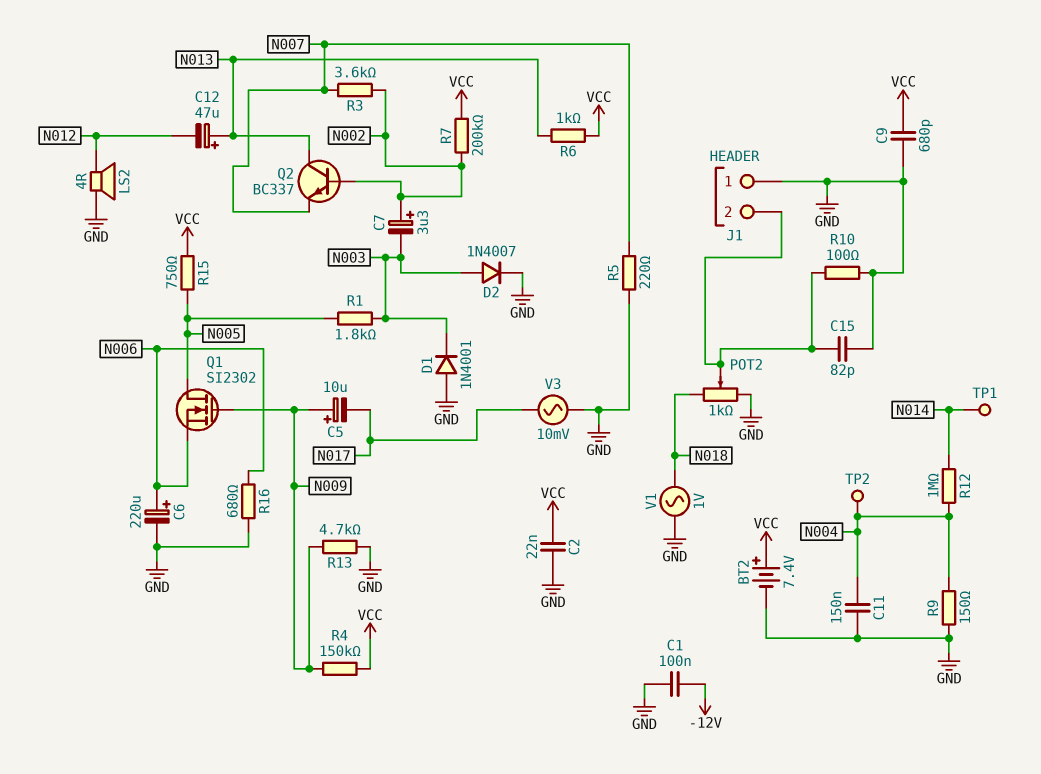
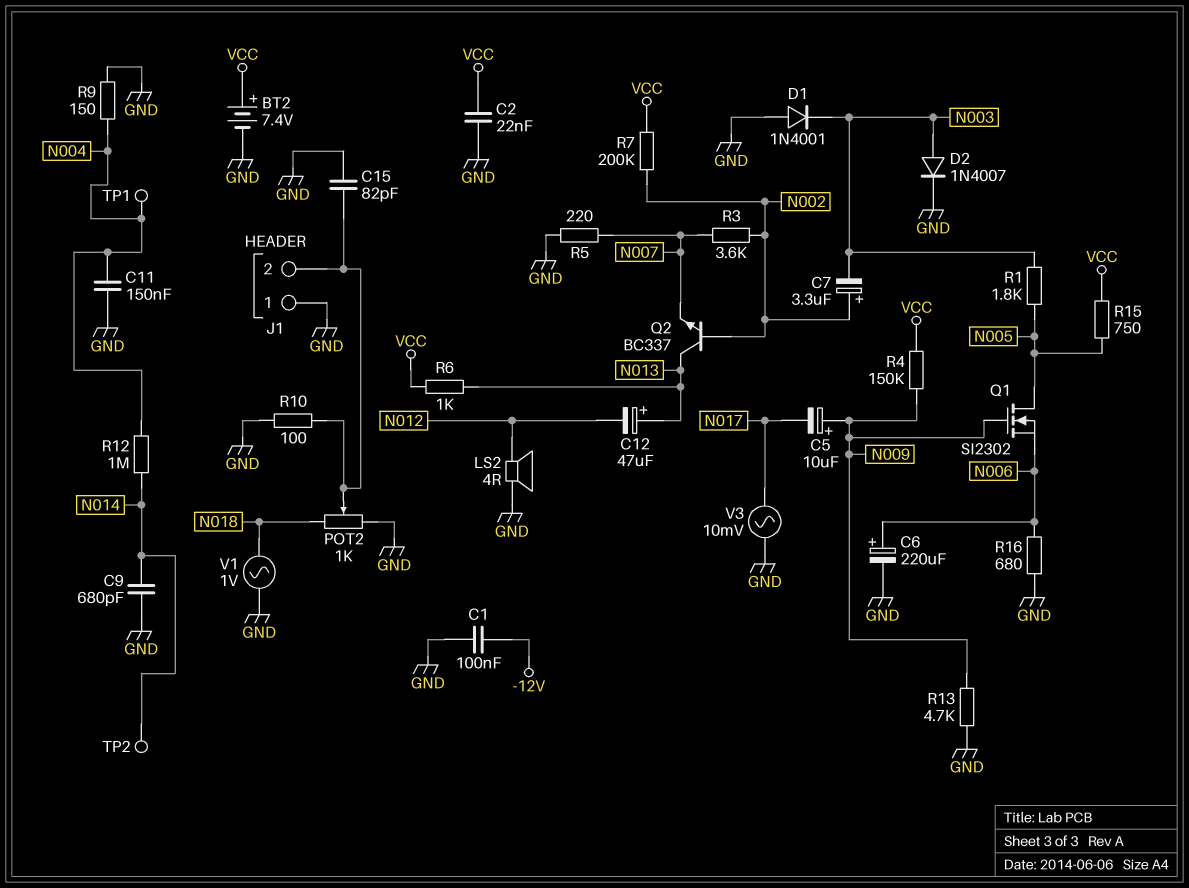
C9: 680pF (GND, VCC) -> 680pF (GND, N014)
TP1: test point (N014) -> test point (N004)
TP2: test point (N004) -> test point (N014)

